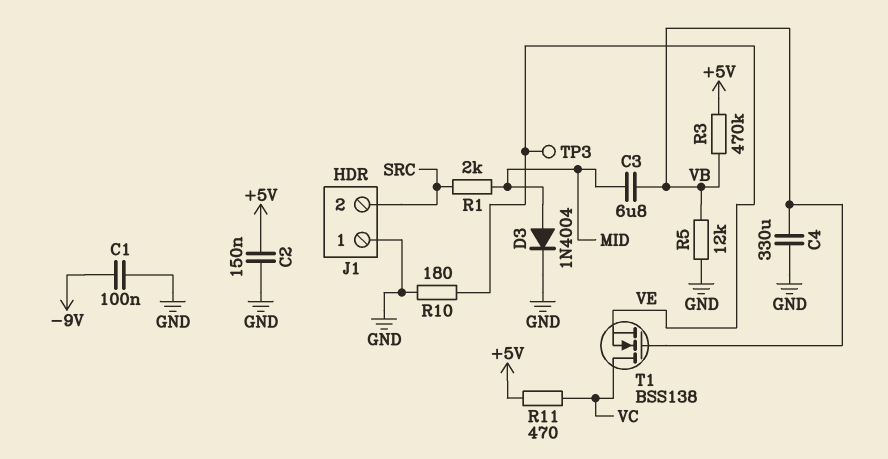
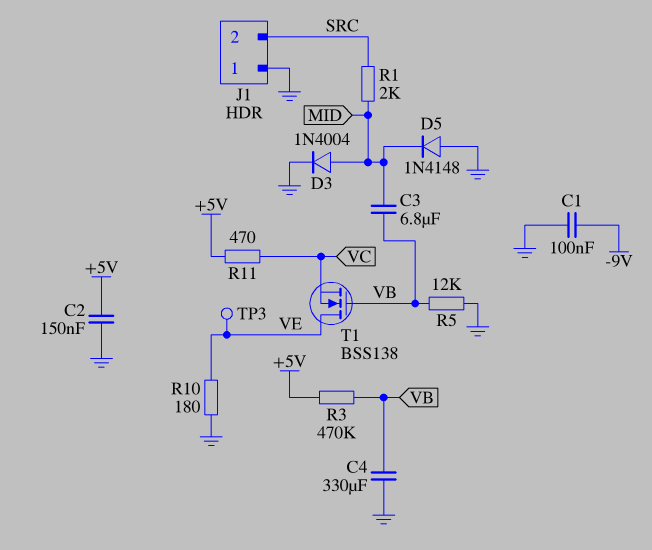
D5: none -> diode 1N4148 (A GND, K MID)
T1: NMOS BSS138 (G VB, D VC, S VE) -> NMOS BSS138 (G VB, D VE, S VC)

